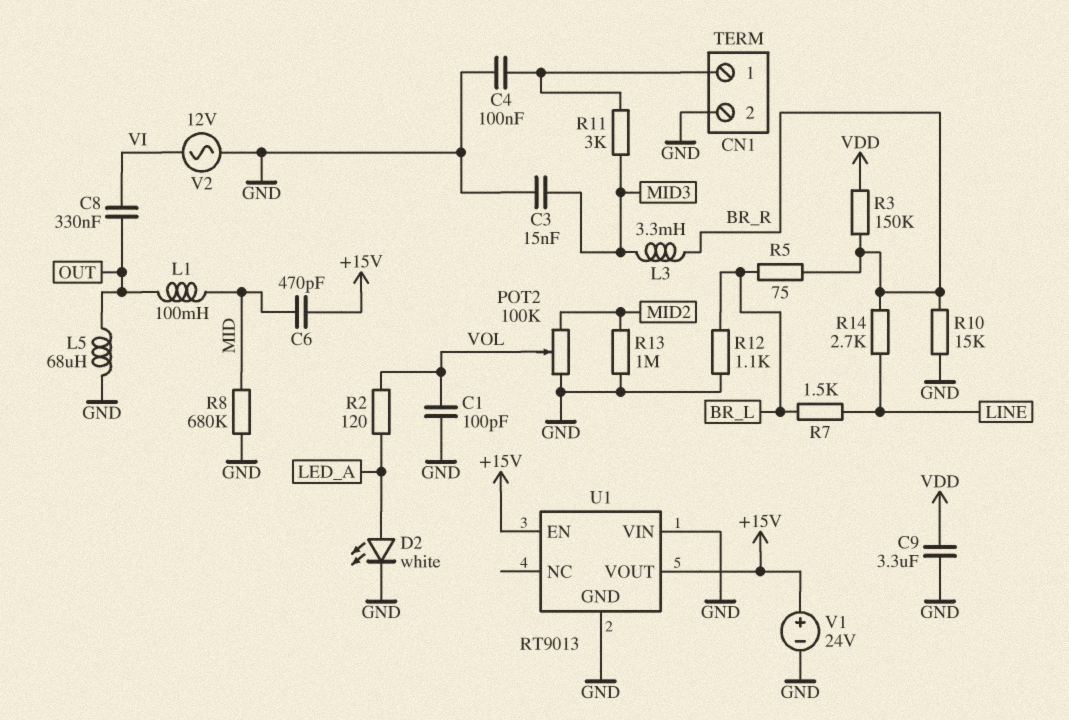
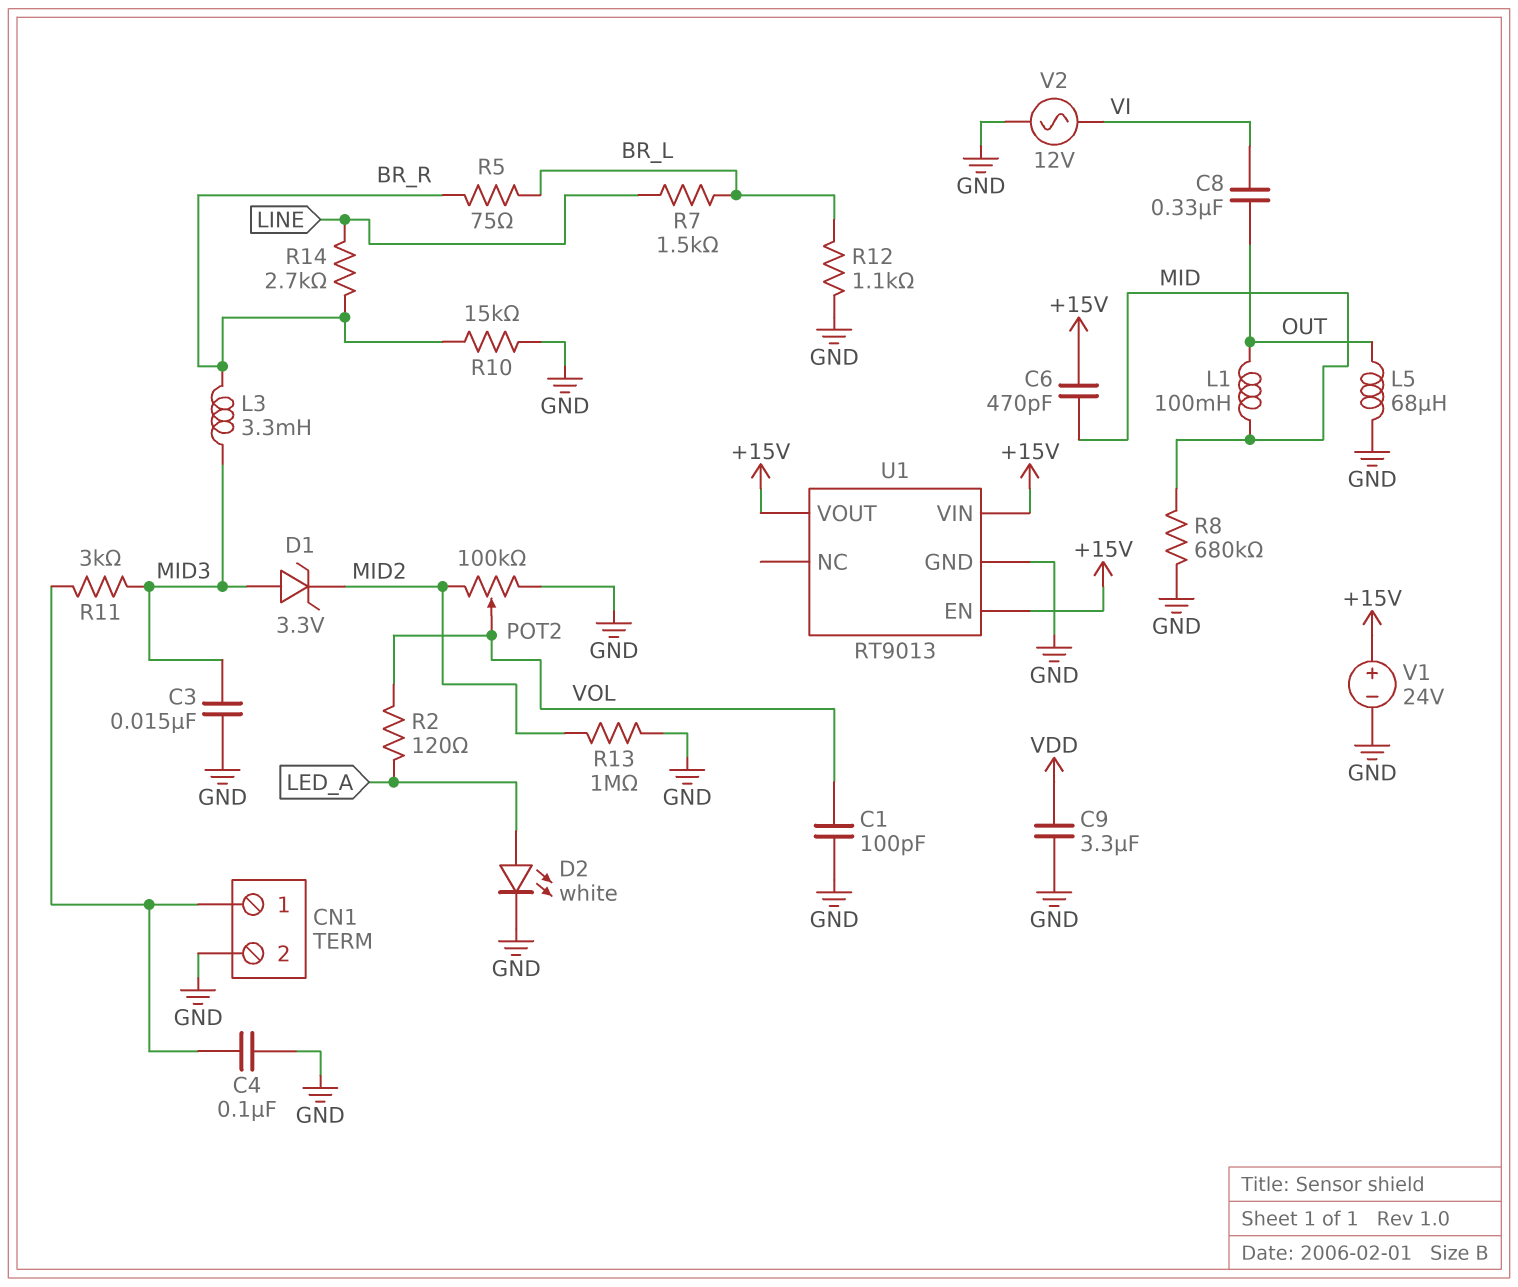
D1: none -> zener 3.3V (A MID3, K MID2)
R3: 150k (BR_R, VDD) -> none
U1 pin VIN: GND -> +15V

